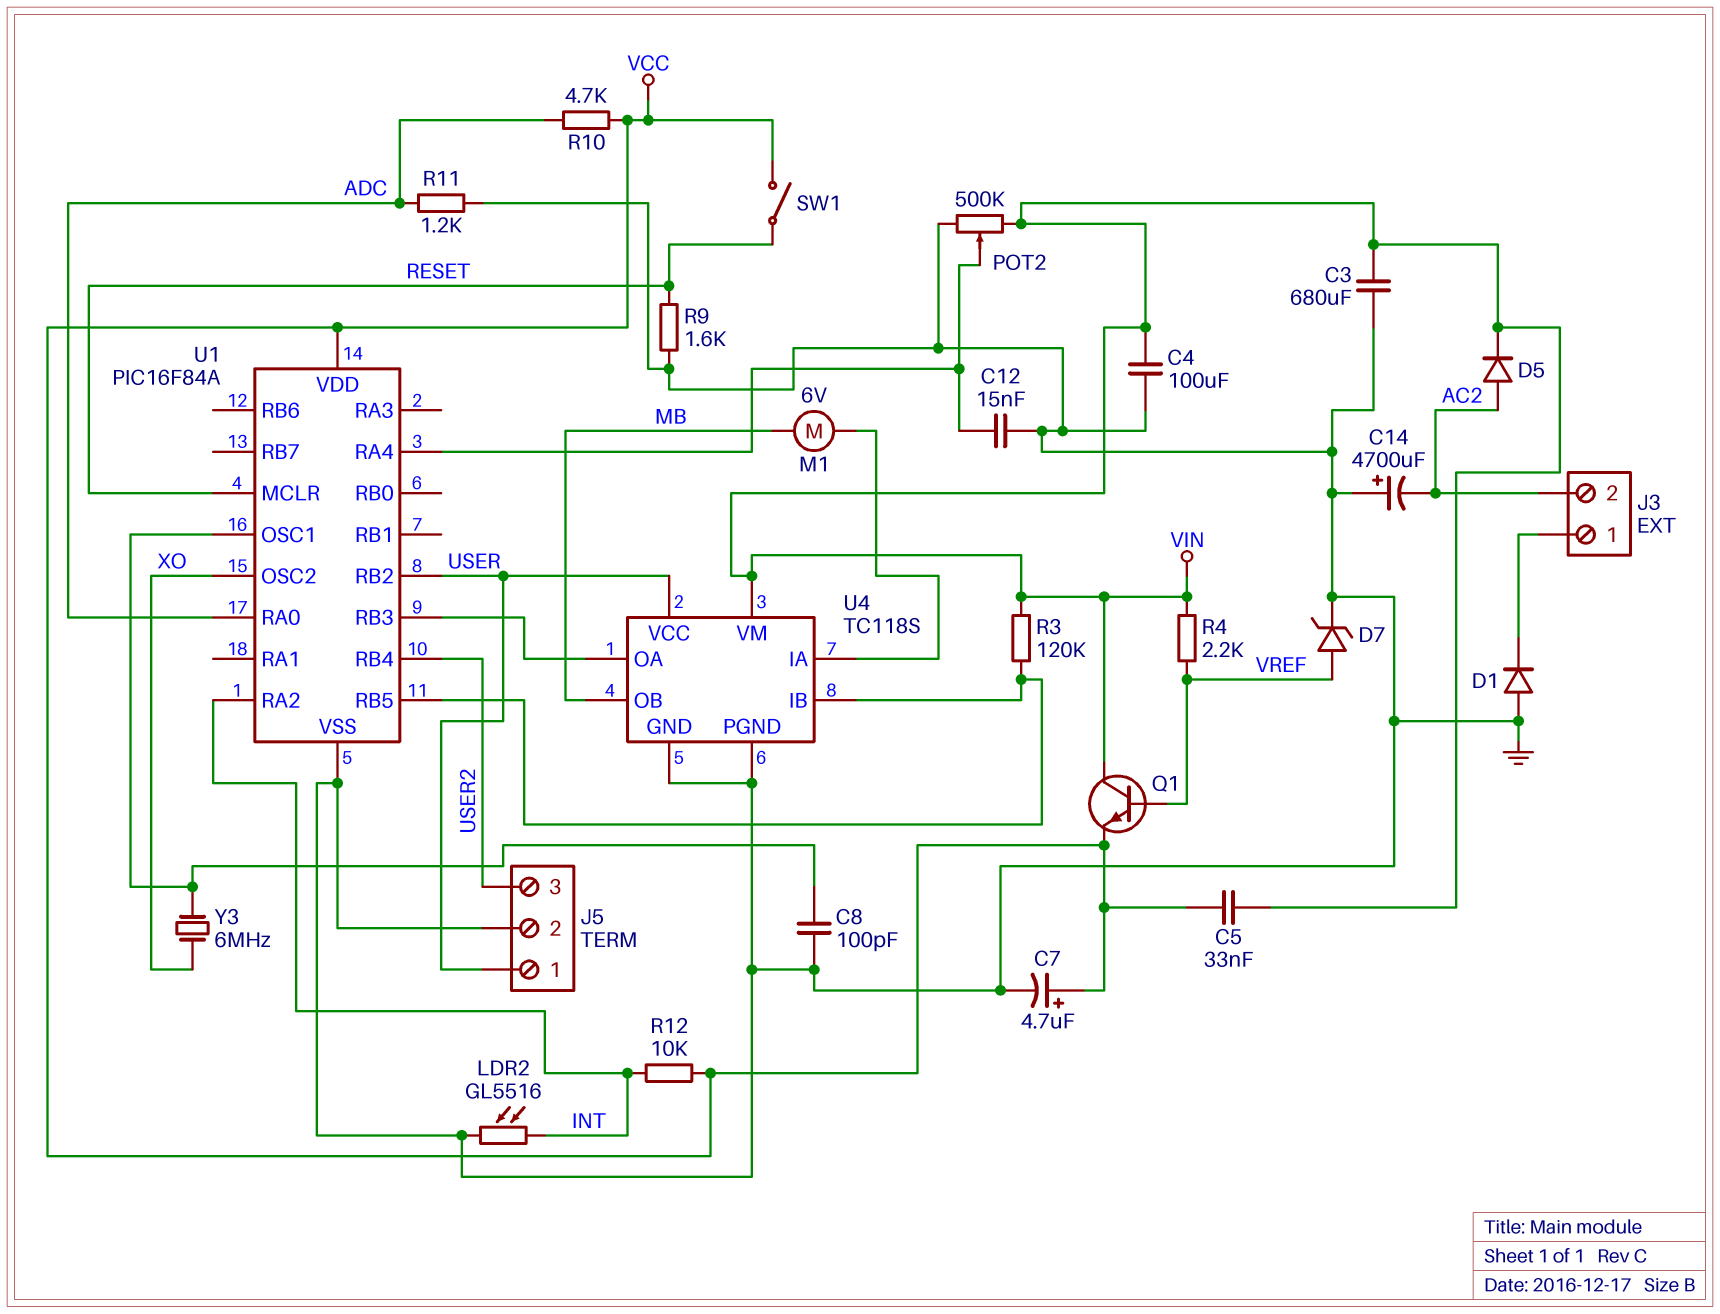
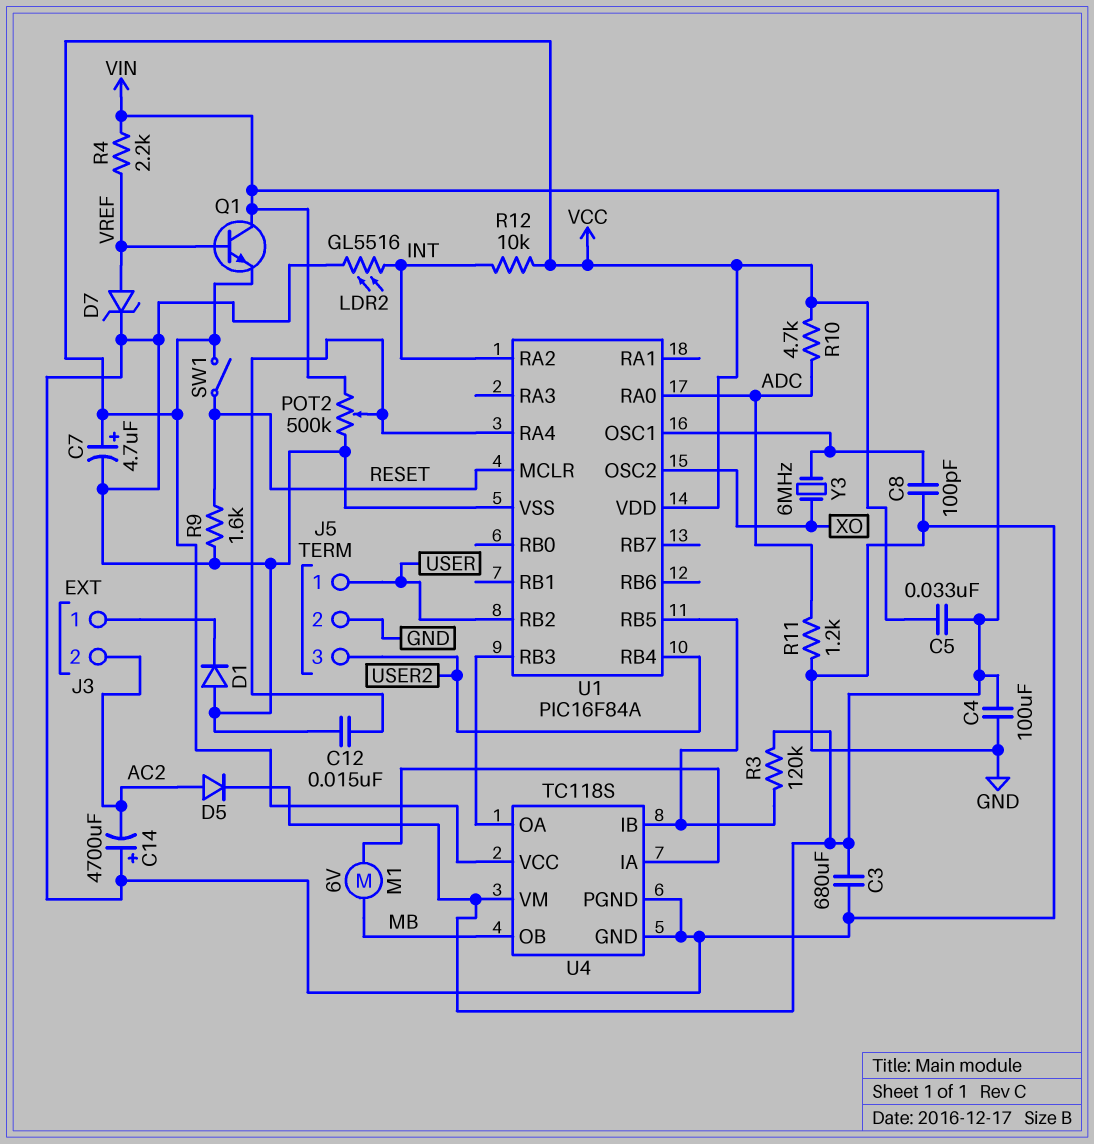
U4 pin VCC: USER -> VCC

